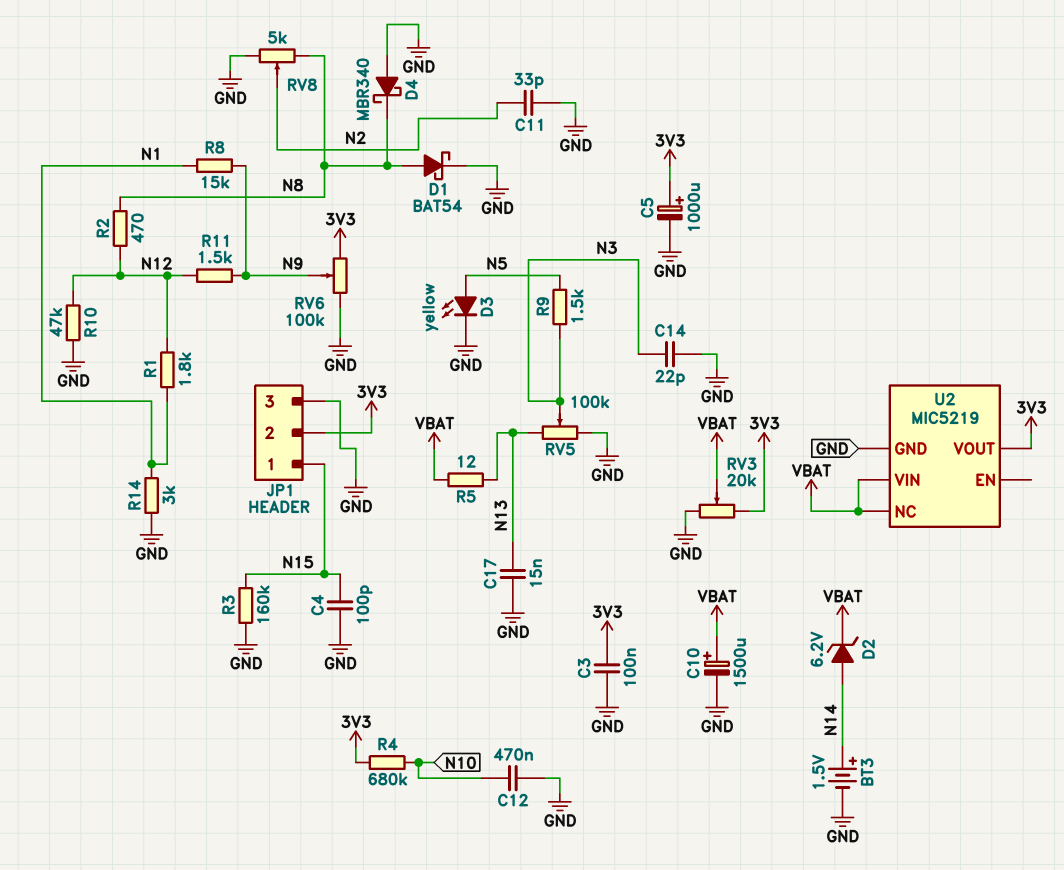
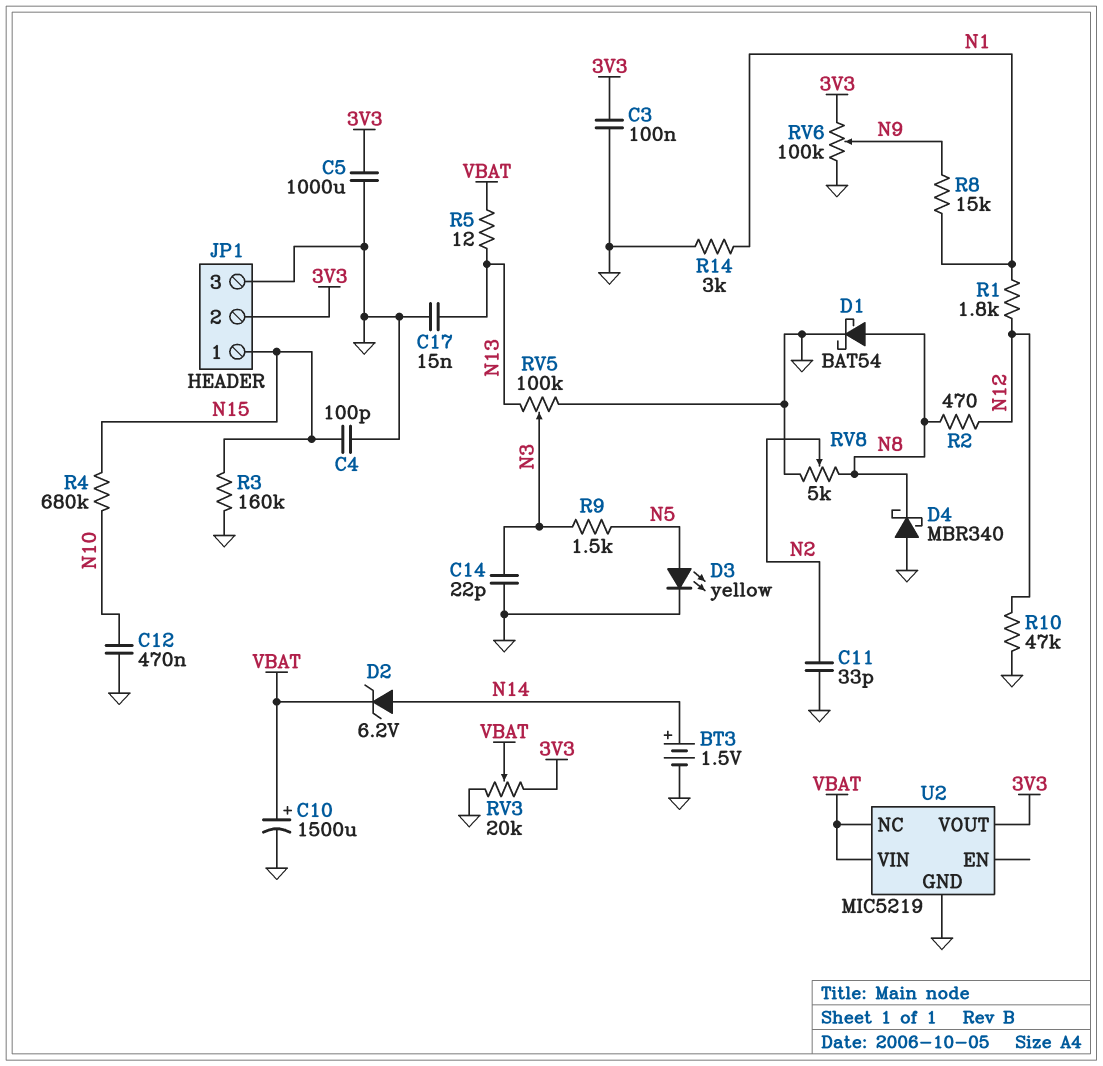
C5: 1000uF (plus 3V3, minus GND) -> 1000uF (3V3, GND)
R4: 680k (3V3, N10) -> 680k (N10, N15)
R11: 1.5k (N9, N12) -> none

